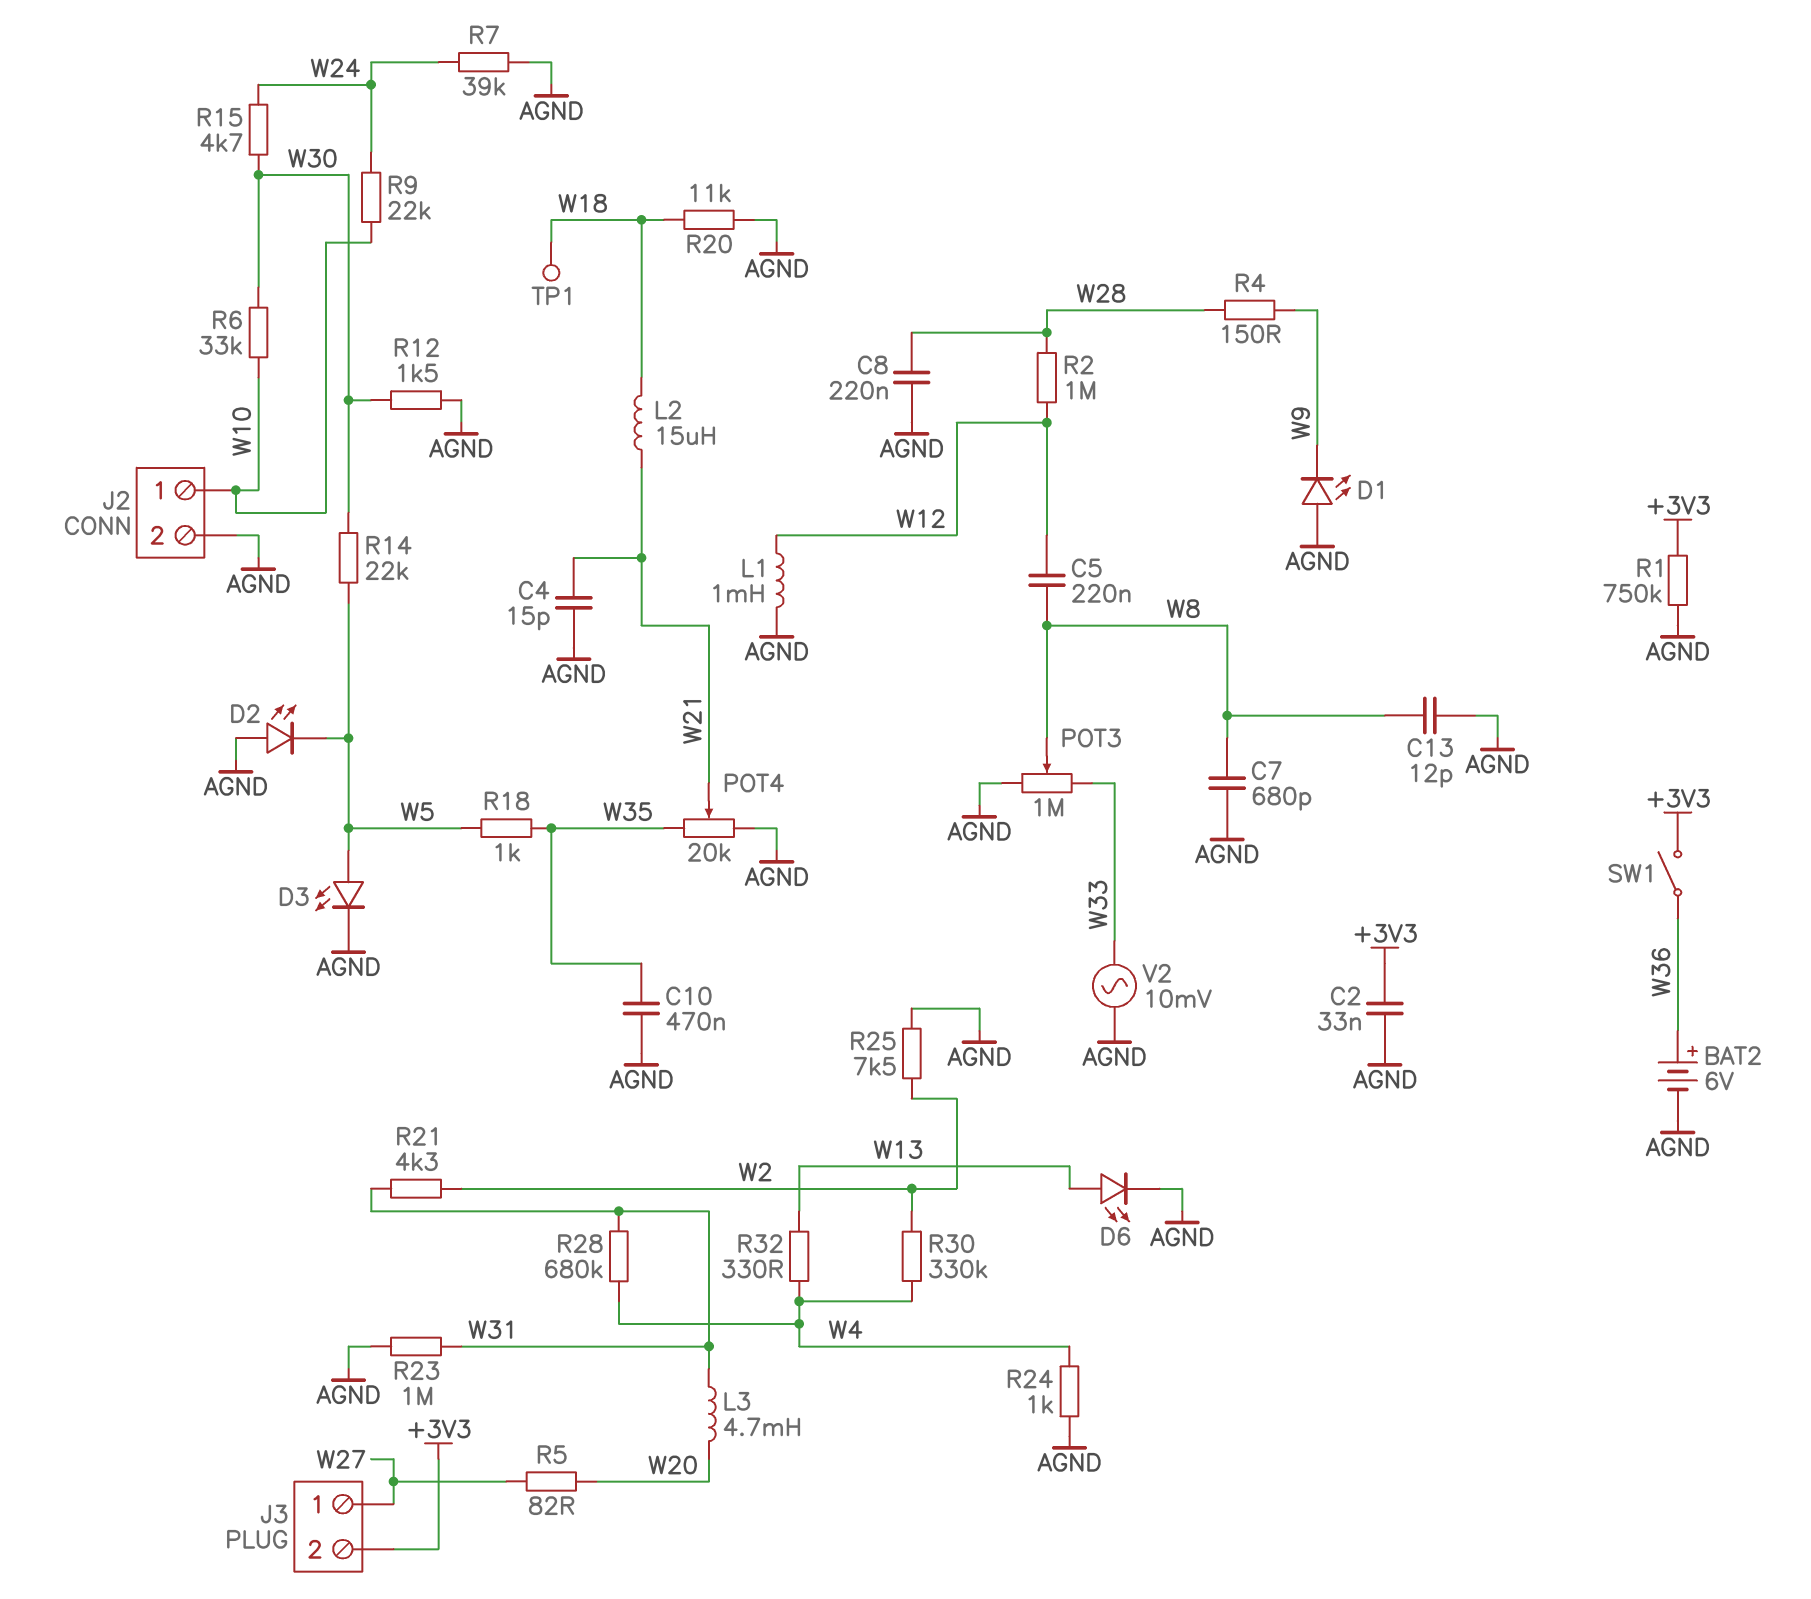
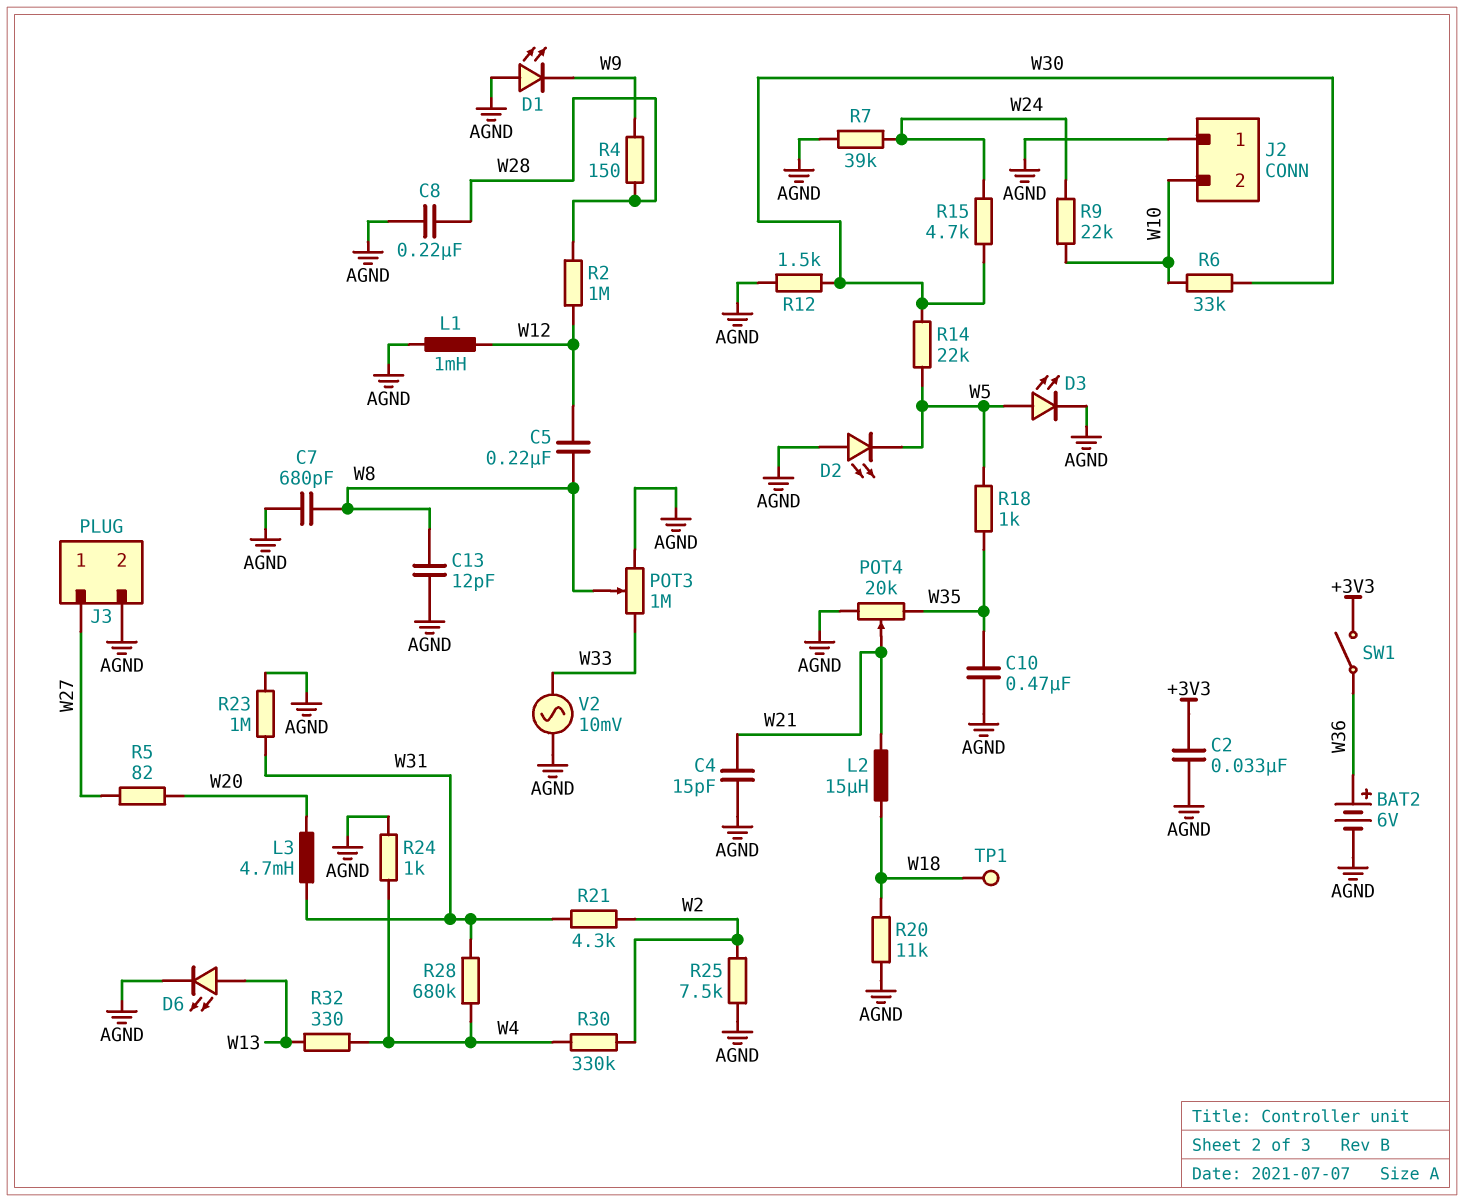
J2 pin 1: W10 -> AGND
J2 pin 2: AGND -> W10
J3 pin 2: +3V3 -> AGND
R1: 750k (+3V3, AGND) -> none

